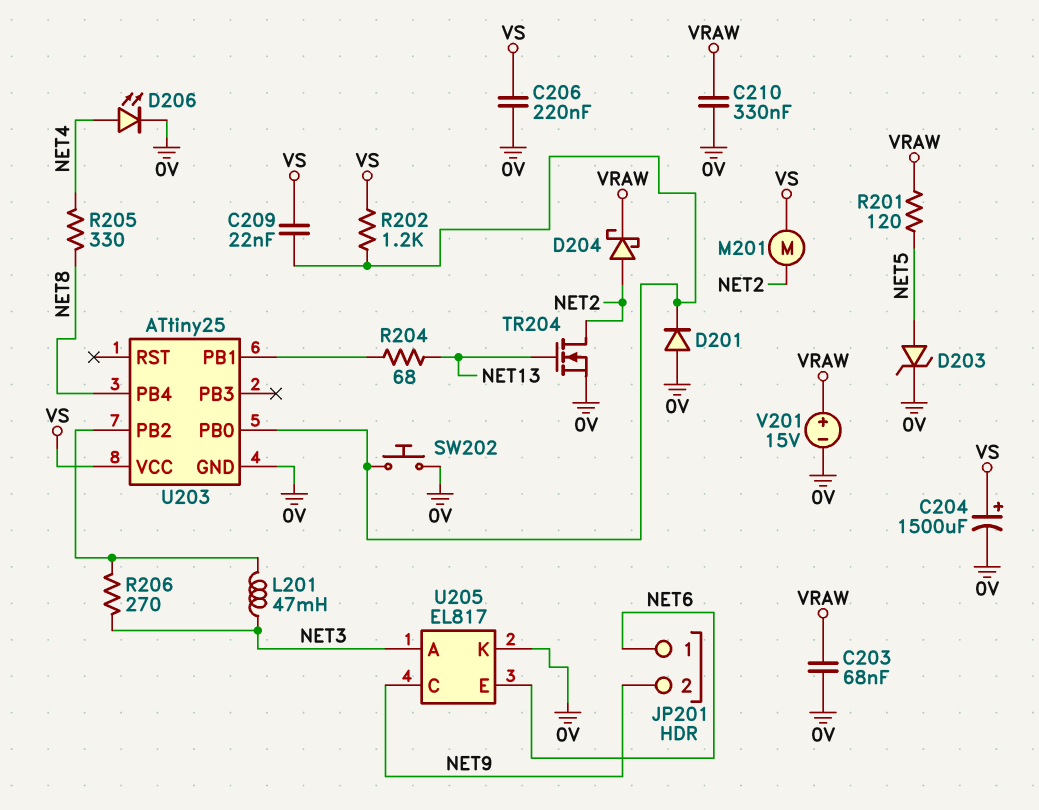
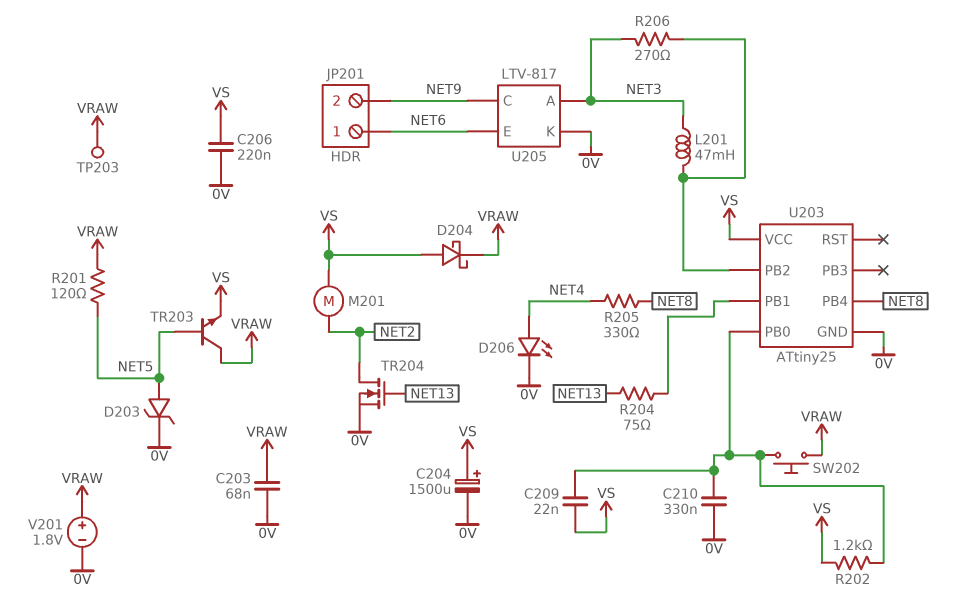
C210: 330nF (0V, VRAW) -> 330nF (0V, U203/PB0)
D201: diode (A 0V, K U203/PB0) -> none
D204: schottky (A NET2, K VRAW) -> schottky (A VS, K VRAW)
R204: 68 (NET13, U203/PB1) -> 75 (NET13, U203/PB1)
SW202: button (0V, U203/PB0) -> button (U203/PB0, VRAW)
TP203: none -> test point (VRAW)
TR203: none -> NPN (B NET5, C VRAW, E VS)
U205: EL817 -> LTV-817
V201: 15V (plus VRAW, minus 0V) -> 1.8V (plus VRAW, minus 0V)

